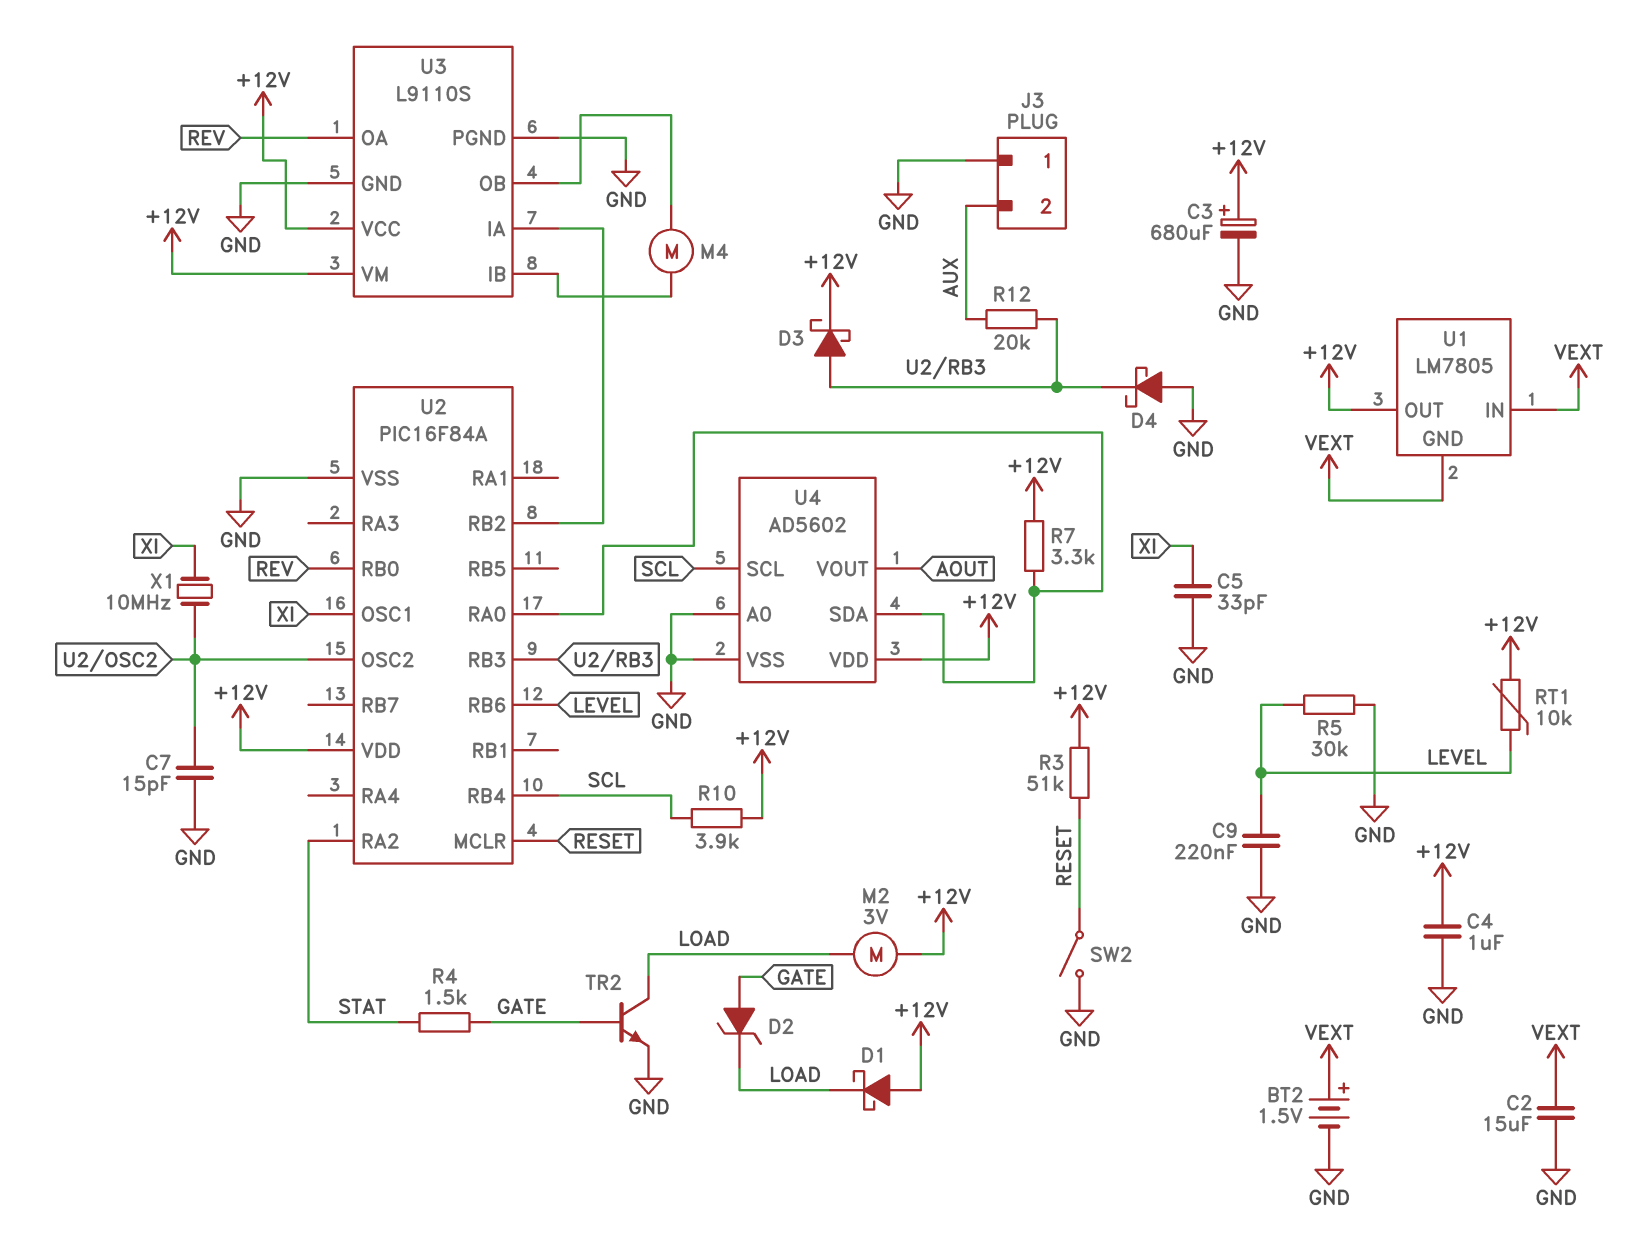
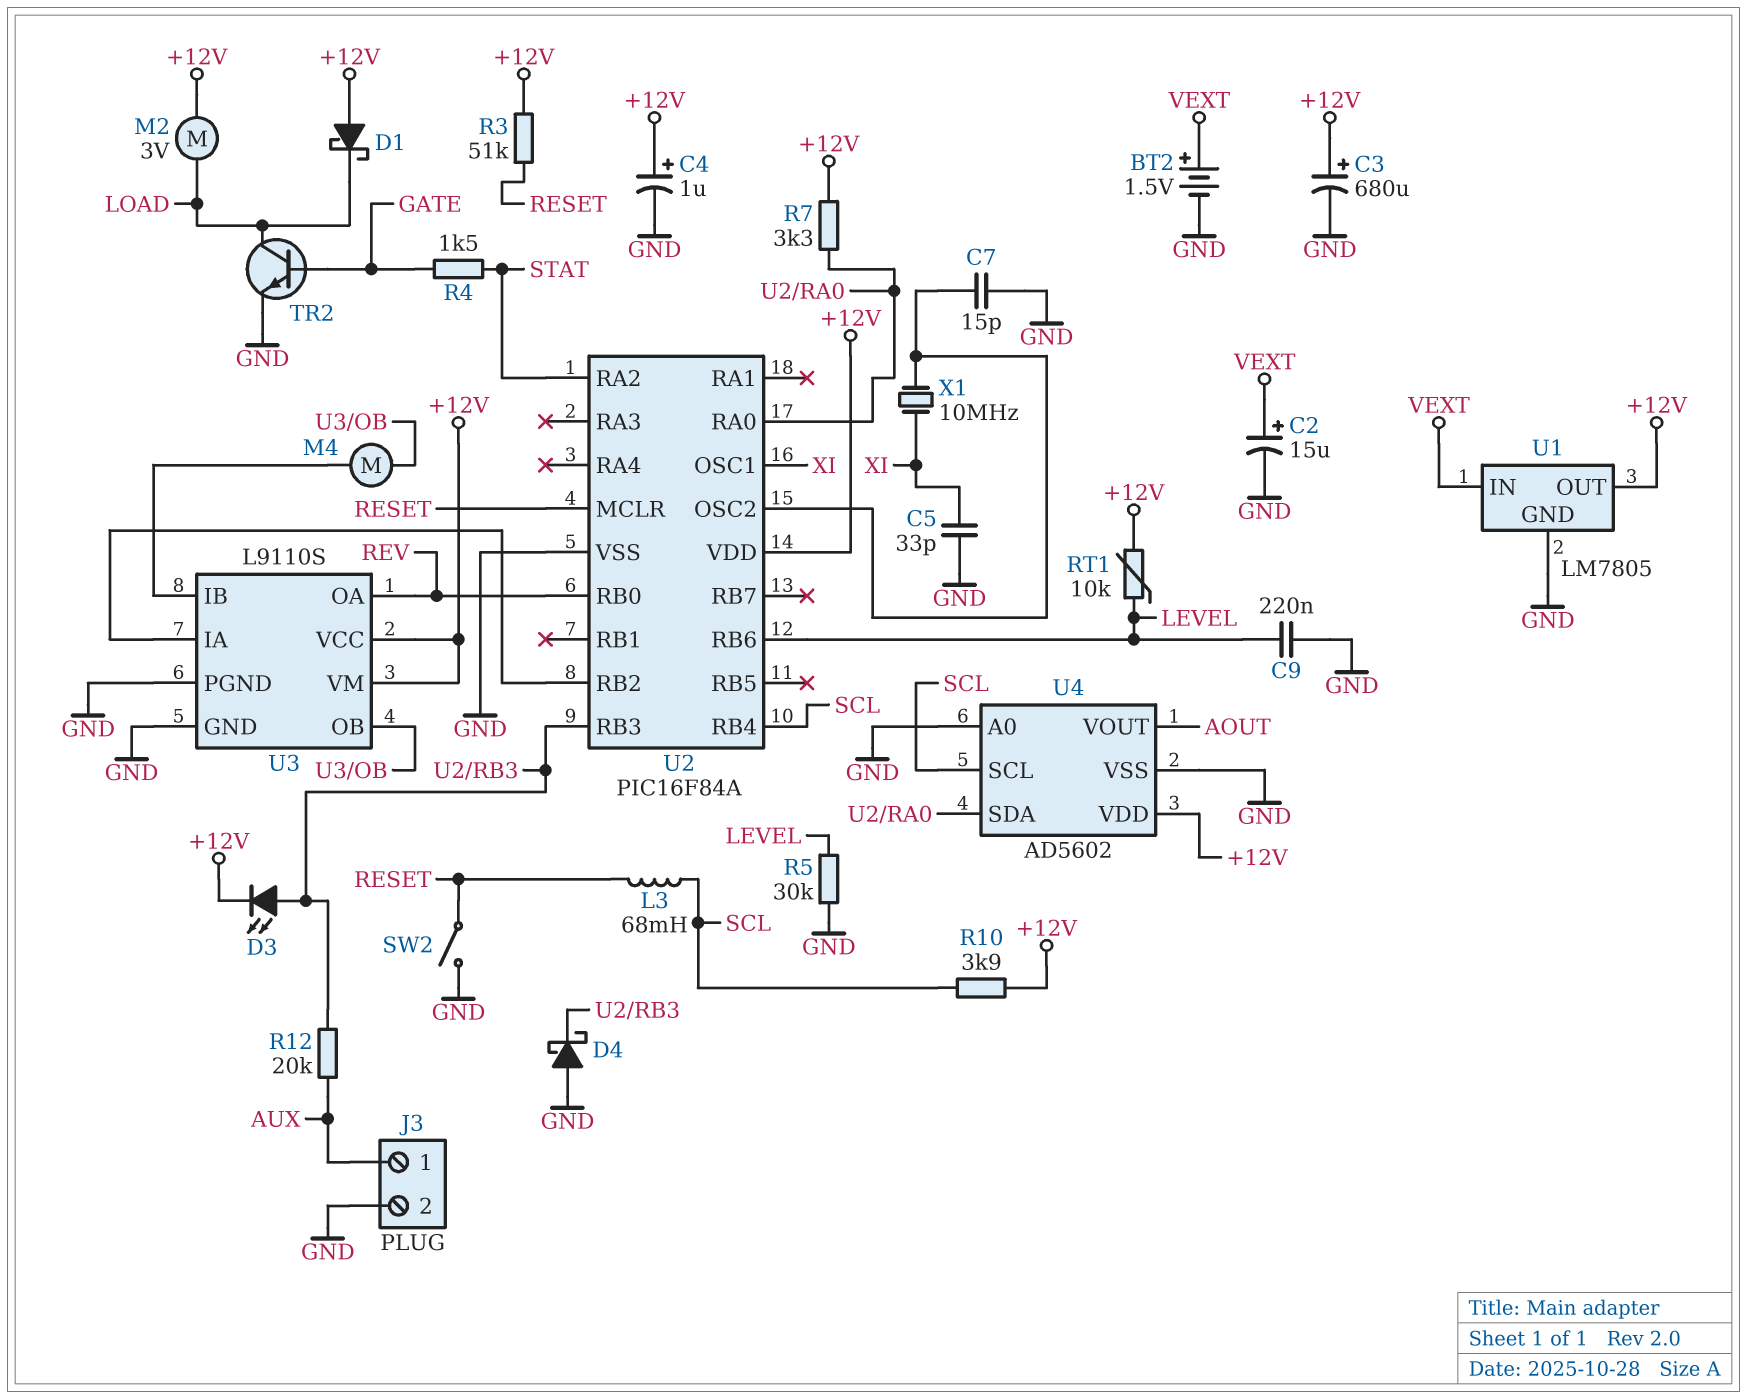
C2: 15uF (GND, VEXT) -> 15uF (plus VEXT, minus GND)
C4: 1uF (+12V, GND) -> 1uF (plus +12V, minus GND)
D2: zener (A GATE, K LOAD) -> none
D3: schottky (A U2/RB3, K +12V) -> LED (A U2/RB3, K +12V)
J3 pin 1: GND -> AUX
J3 pin 2: AUX -> GND
L3: none -> 68mH (RESET, SCL)
U1 pin GND: VEXT -> GND

